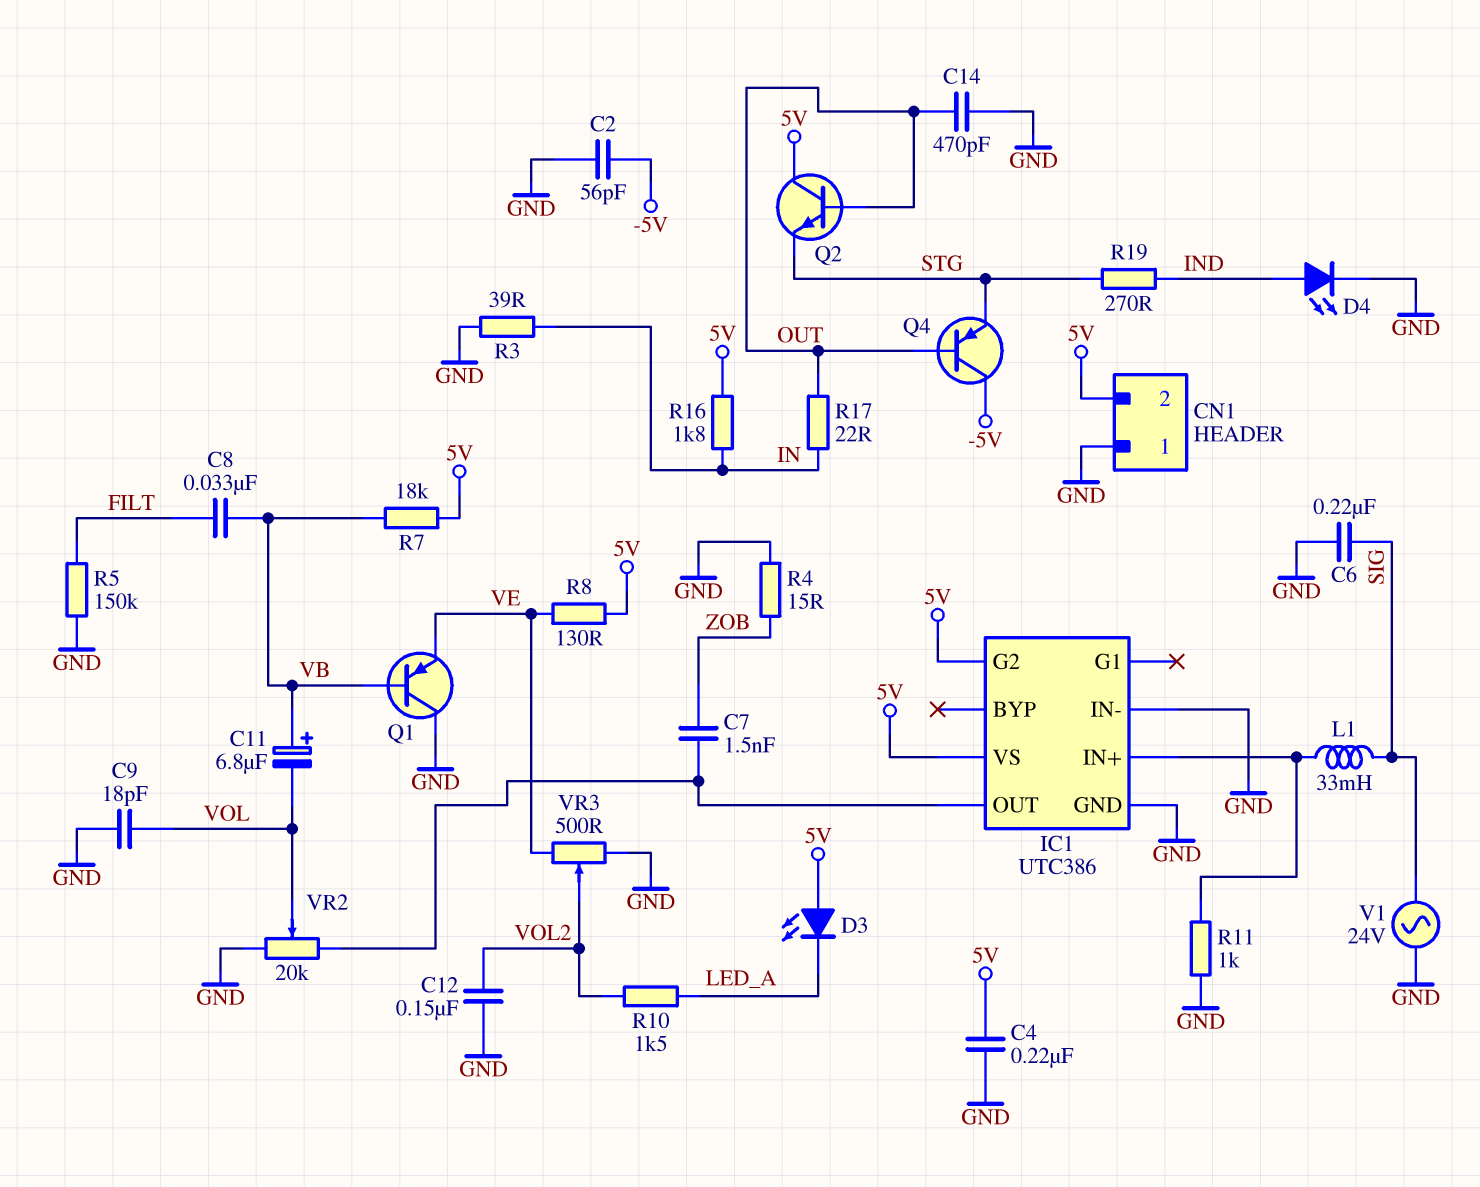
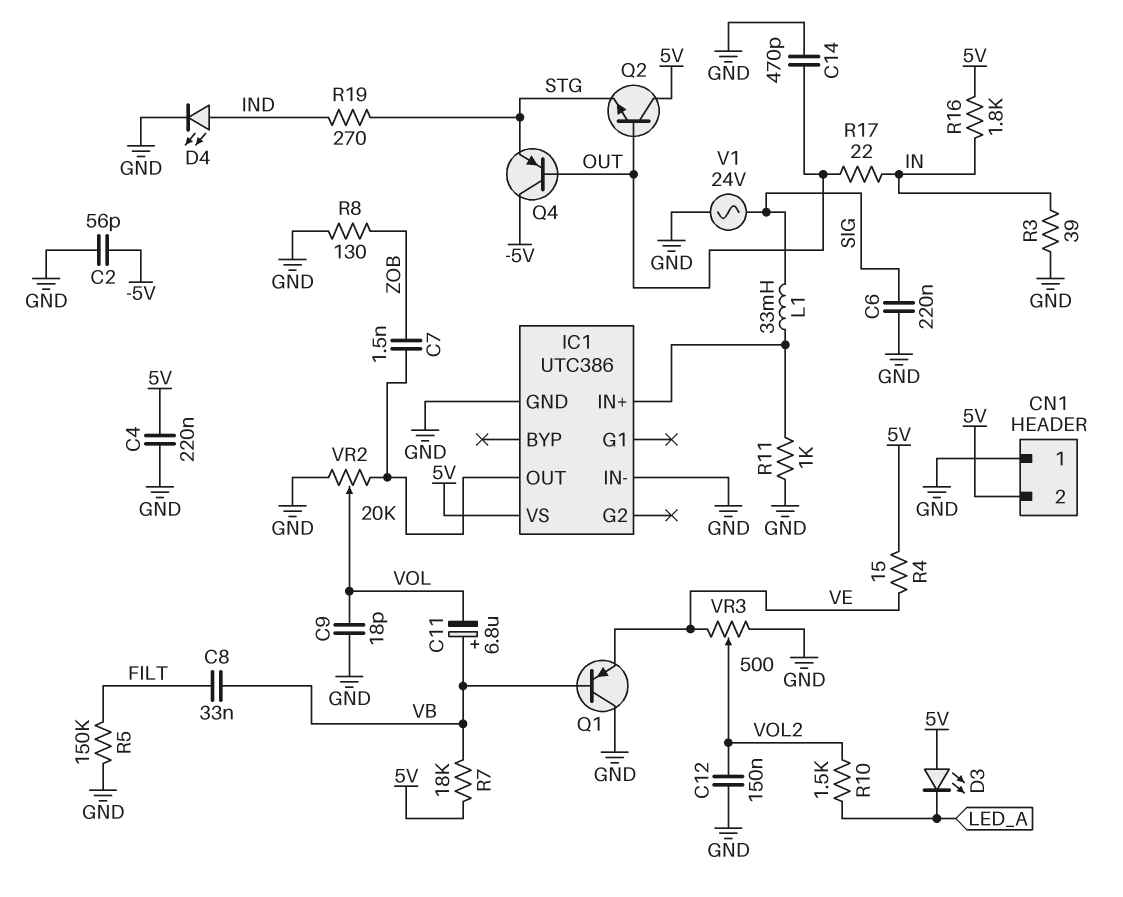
IC1 pin G2: 5V -> none
R4: 15 (GND, ZOB) -> 15 (5V, VE)
R8: 130 (5V, VE) -> 130 (GND, ZOB)

